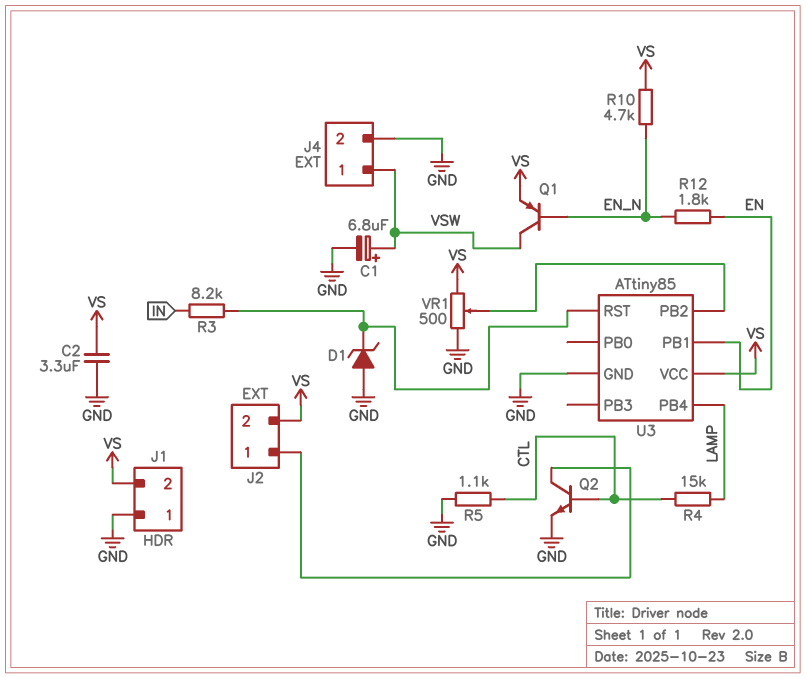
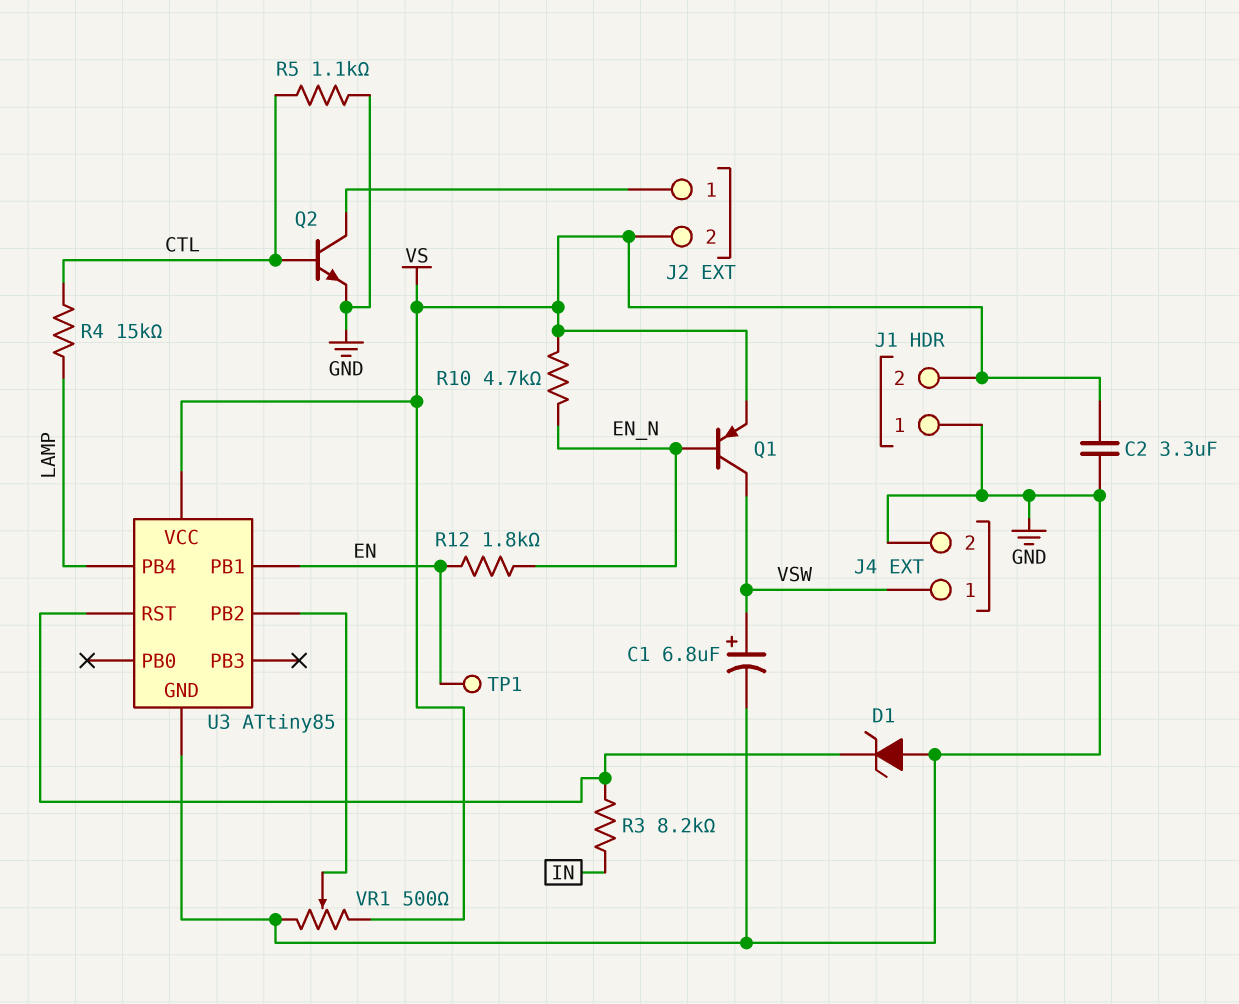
TP1: none -> test point (EN)

